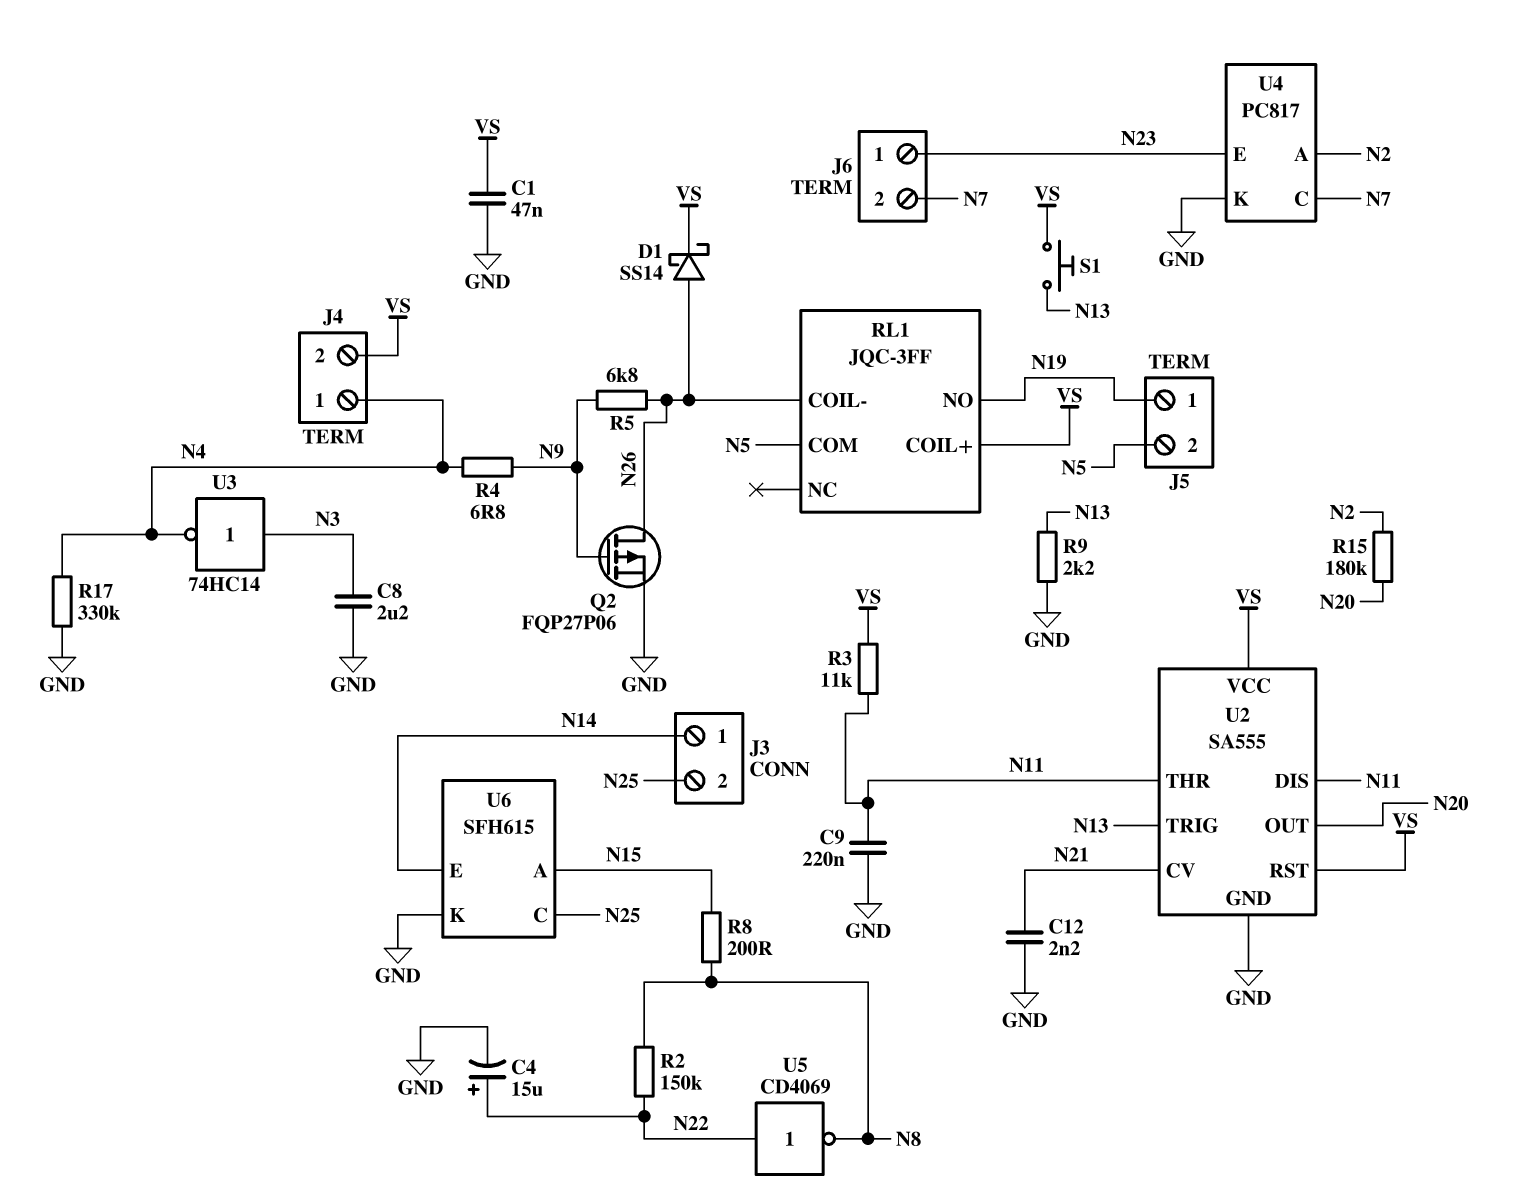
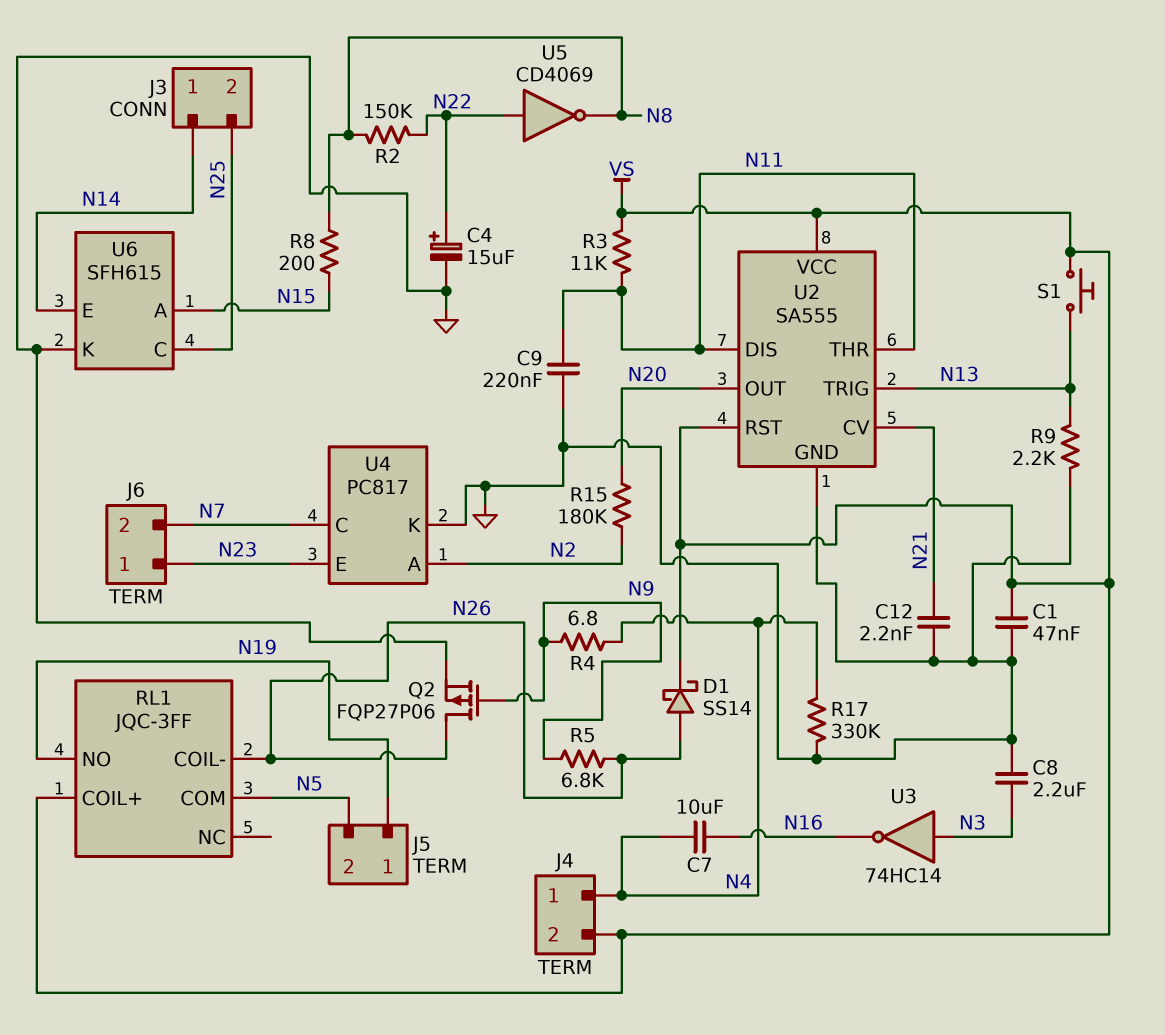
C7: none -> 10uF (N4, N16)
U3: NOT 74HC14 (in N3, out N4) -> NOT 74HC14 (in N3, out N16)

